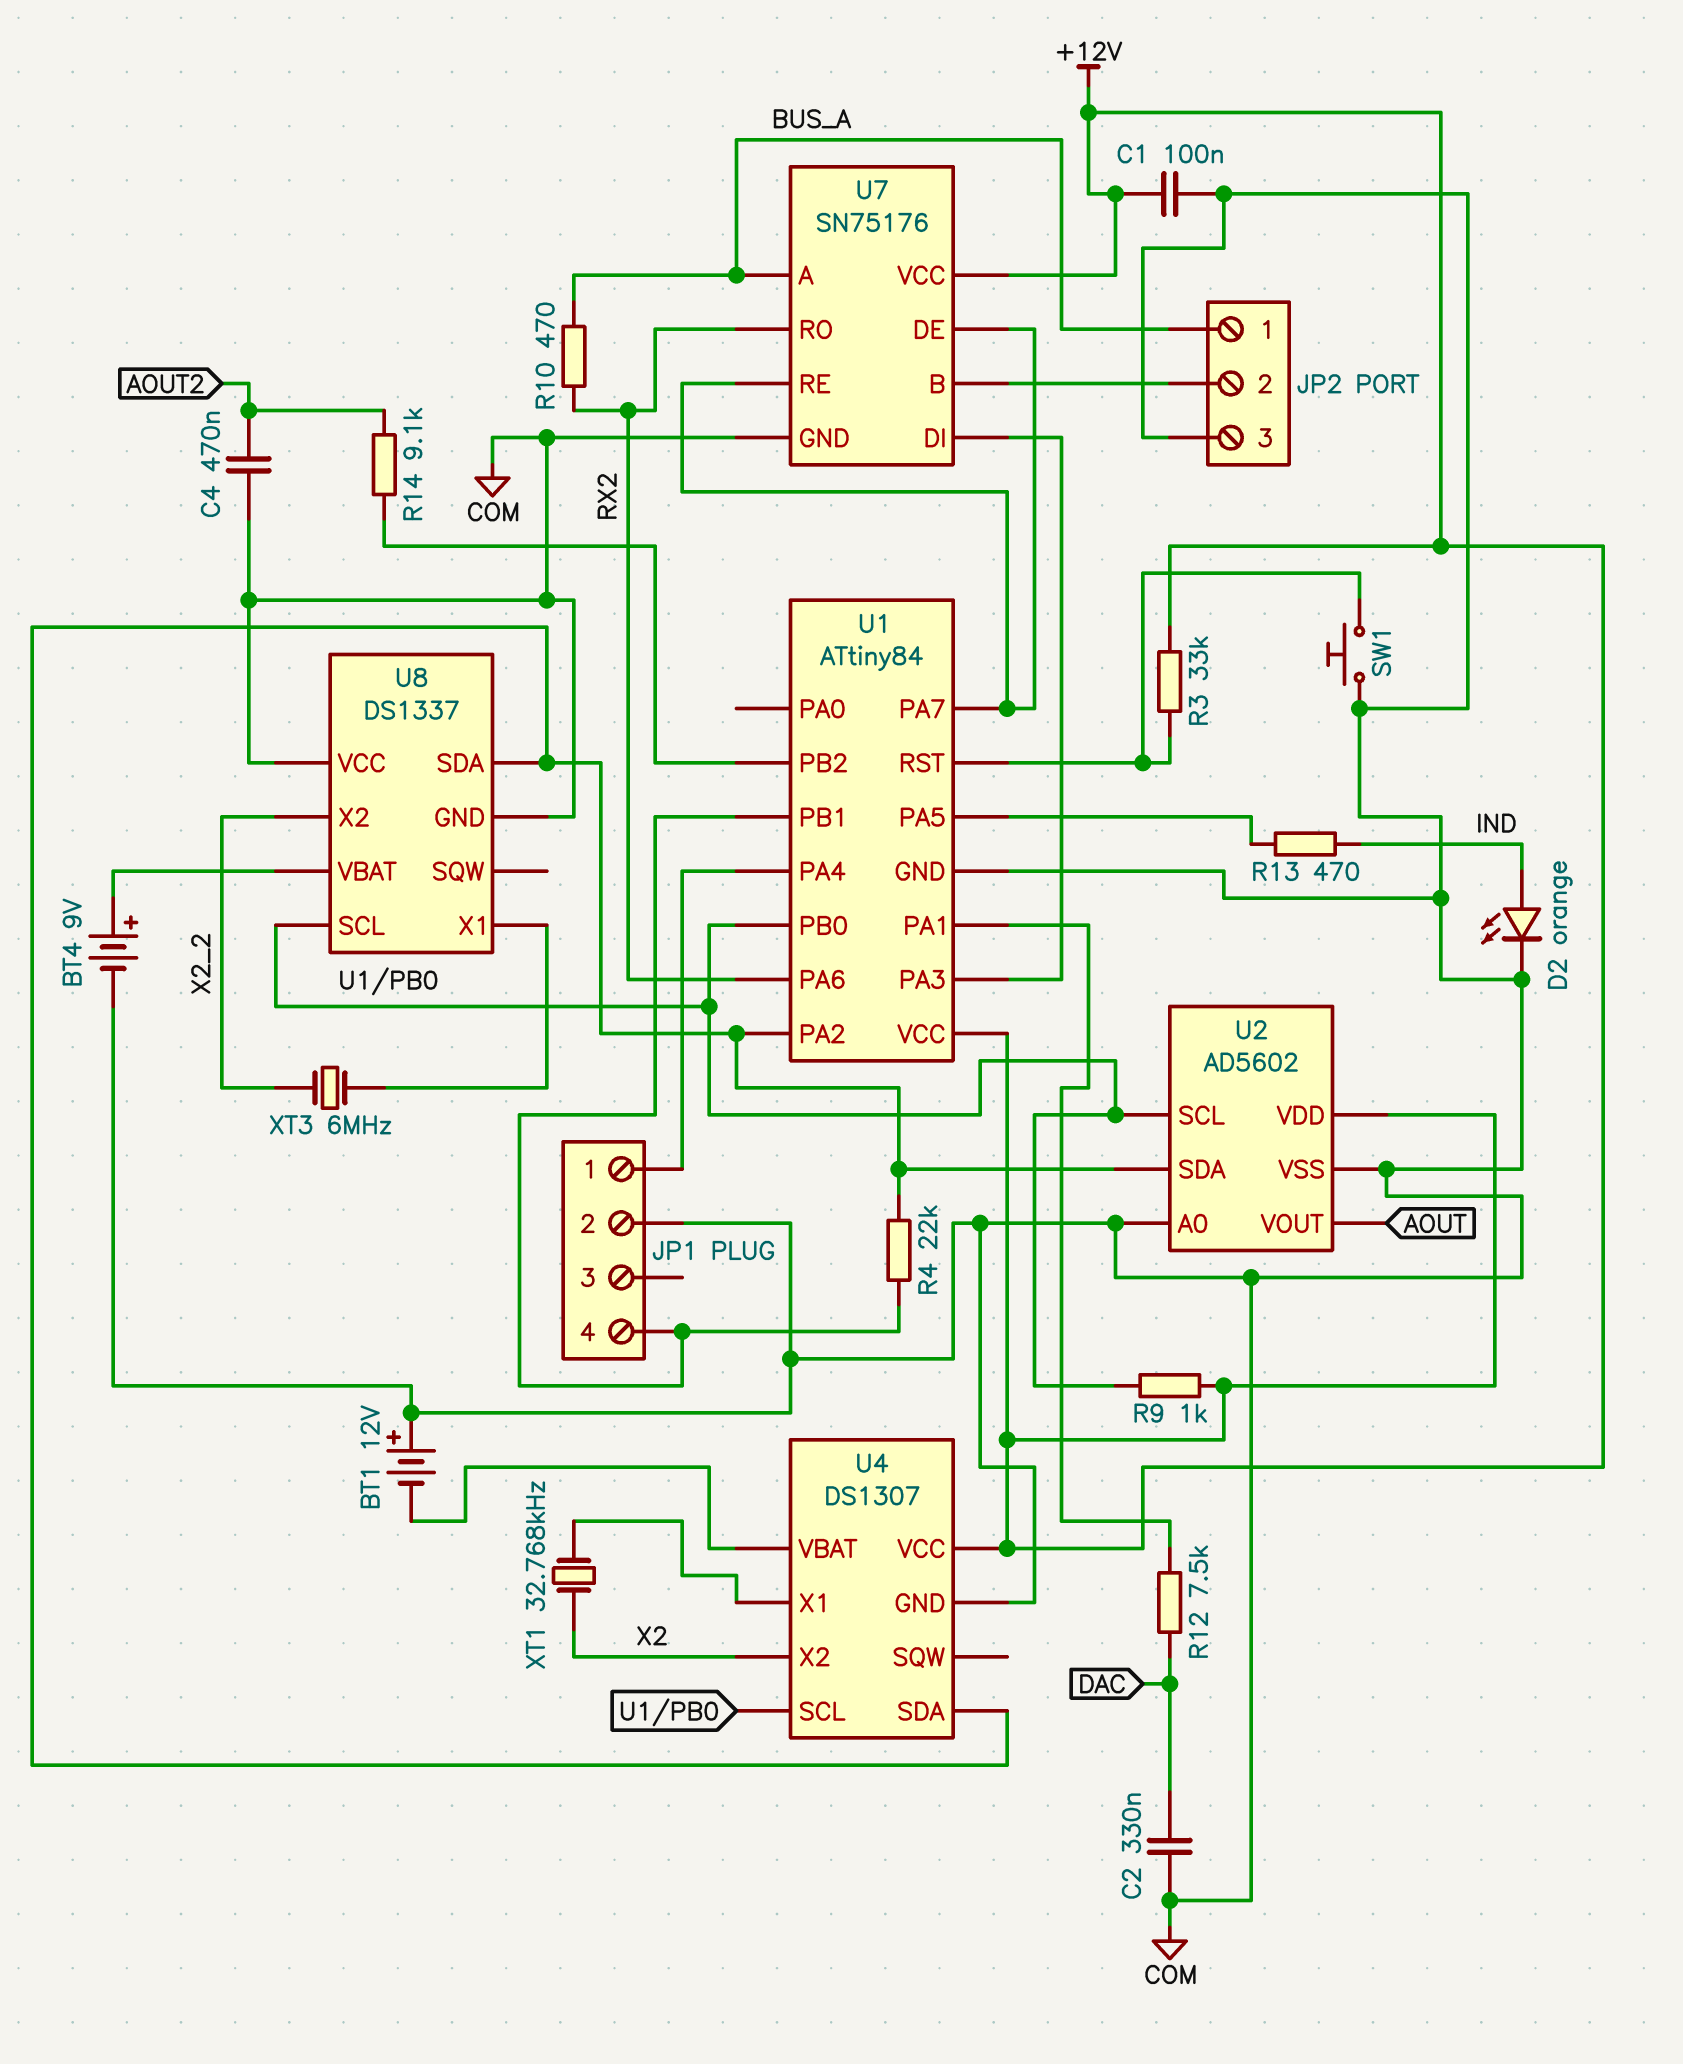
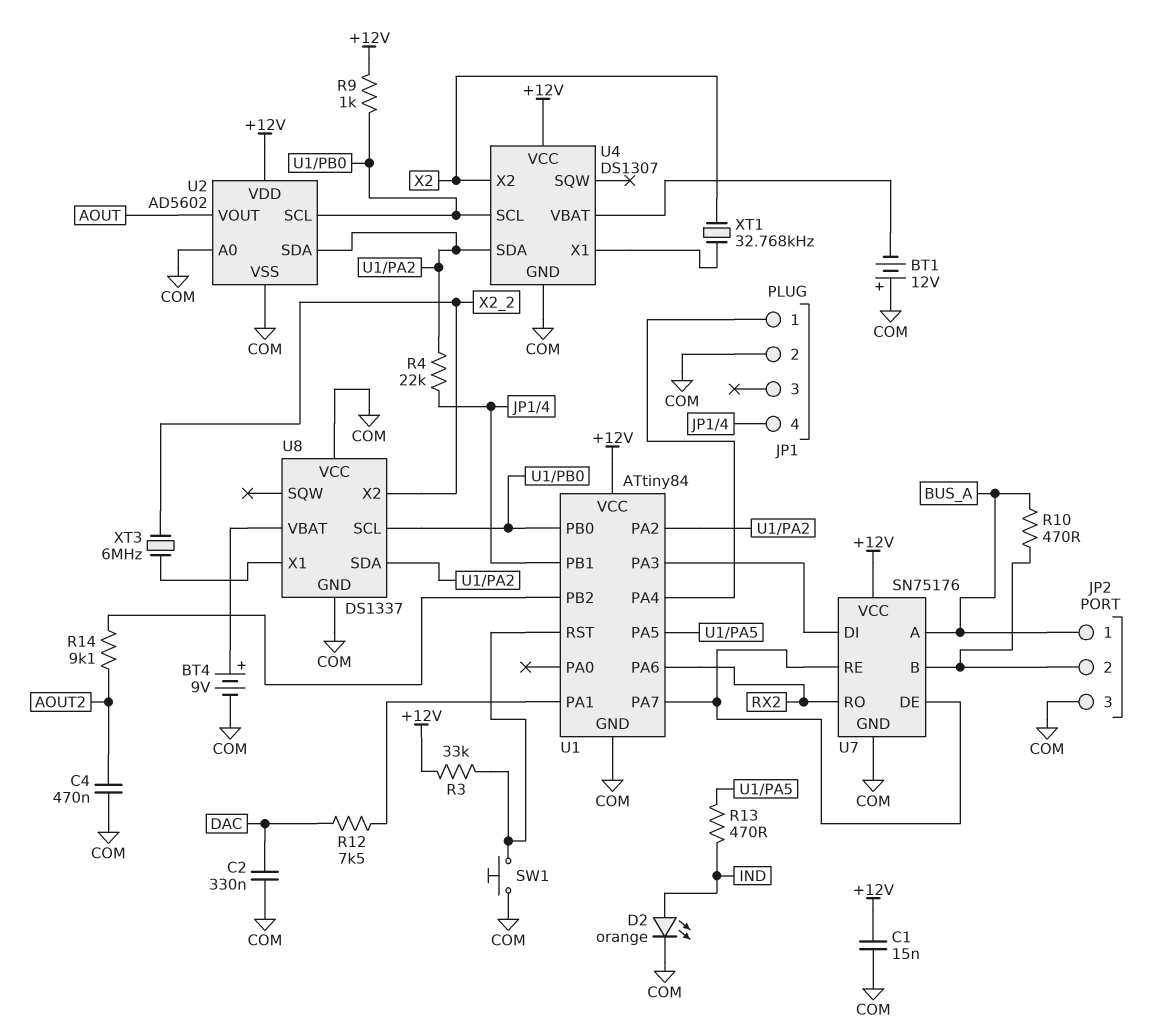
C1: 100nF (+12V, COM) -> 15nF (+12V, COM)
R10: 470 (BUS_A, RX2) -> 470 (BUS_A, JP2/2)

